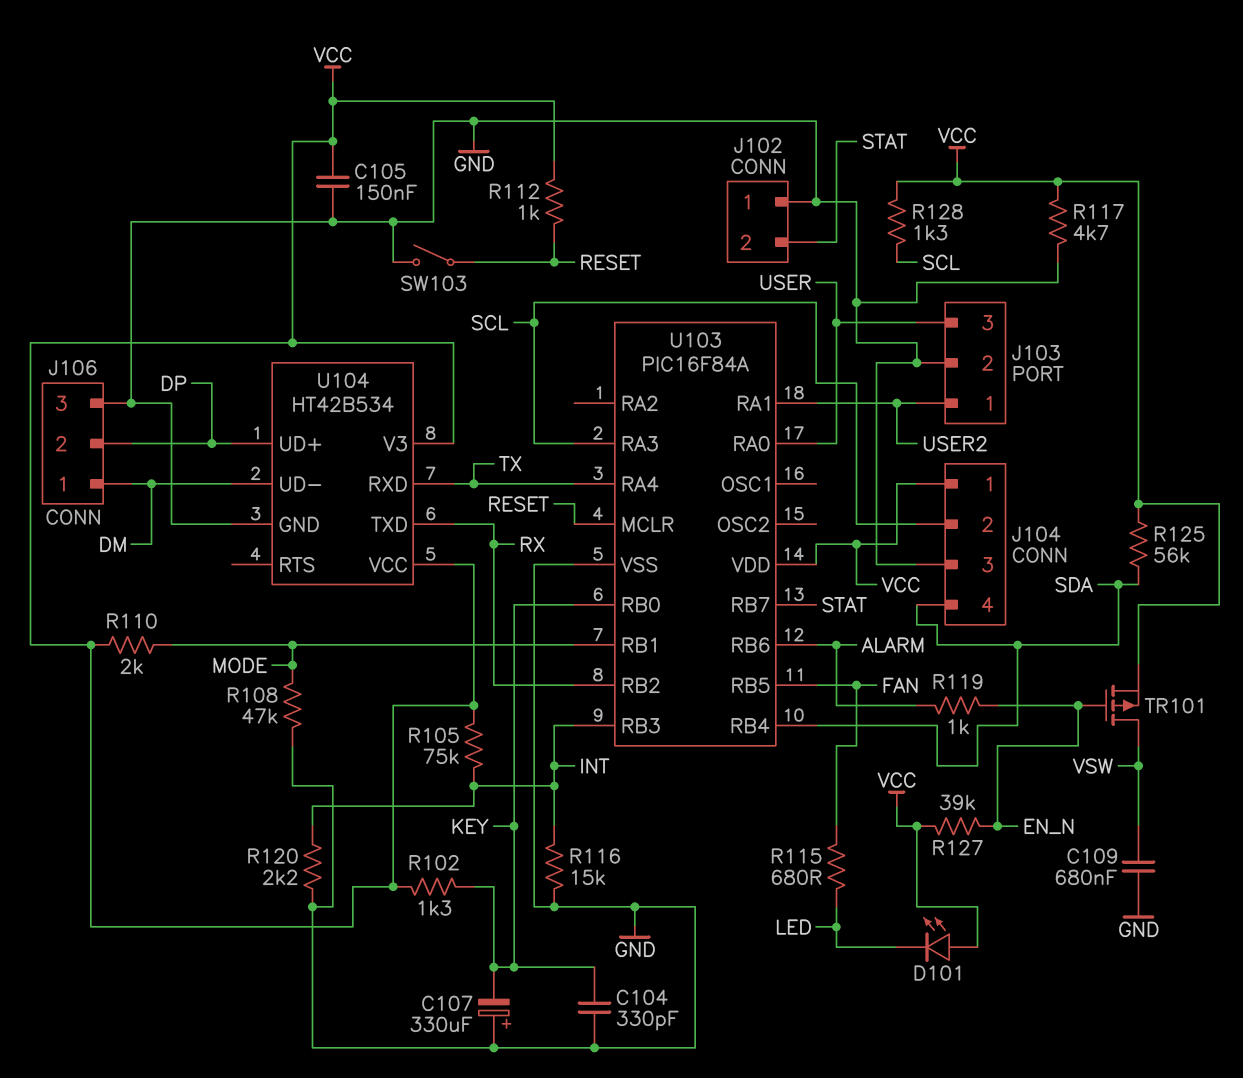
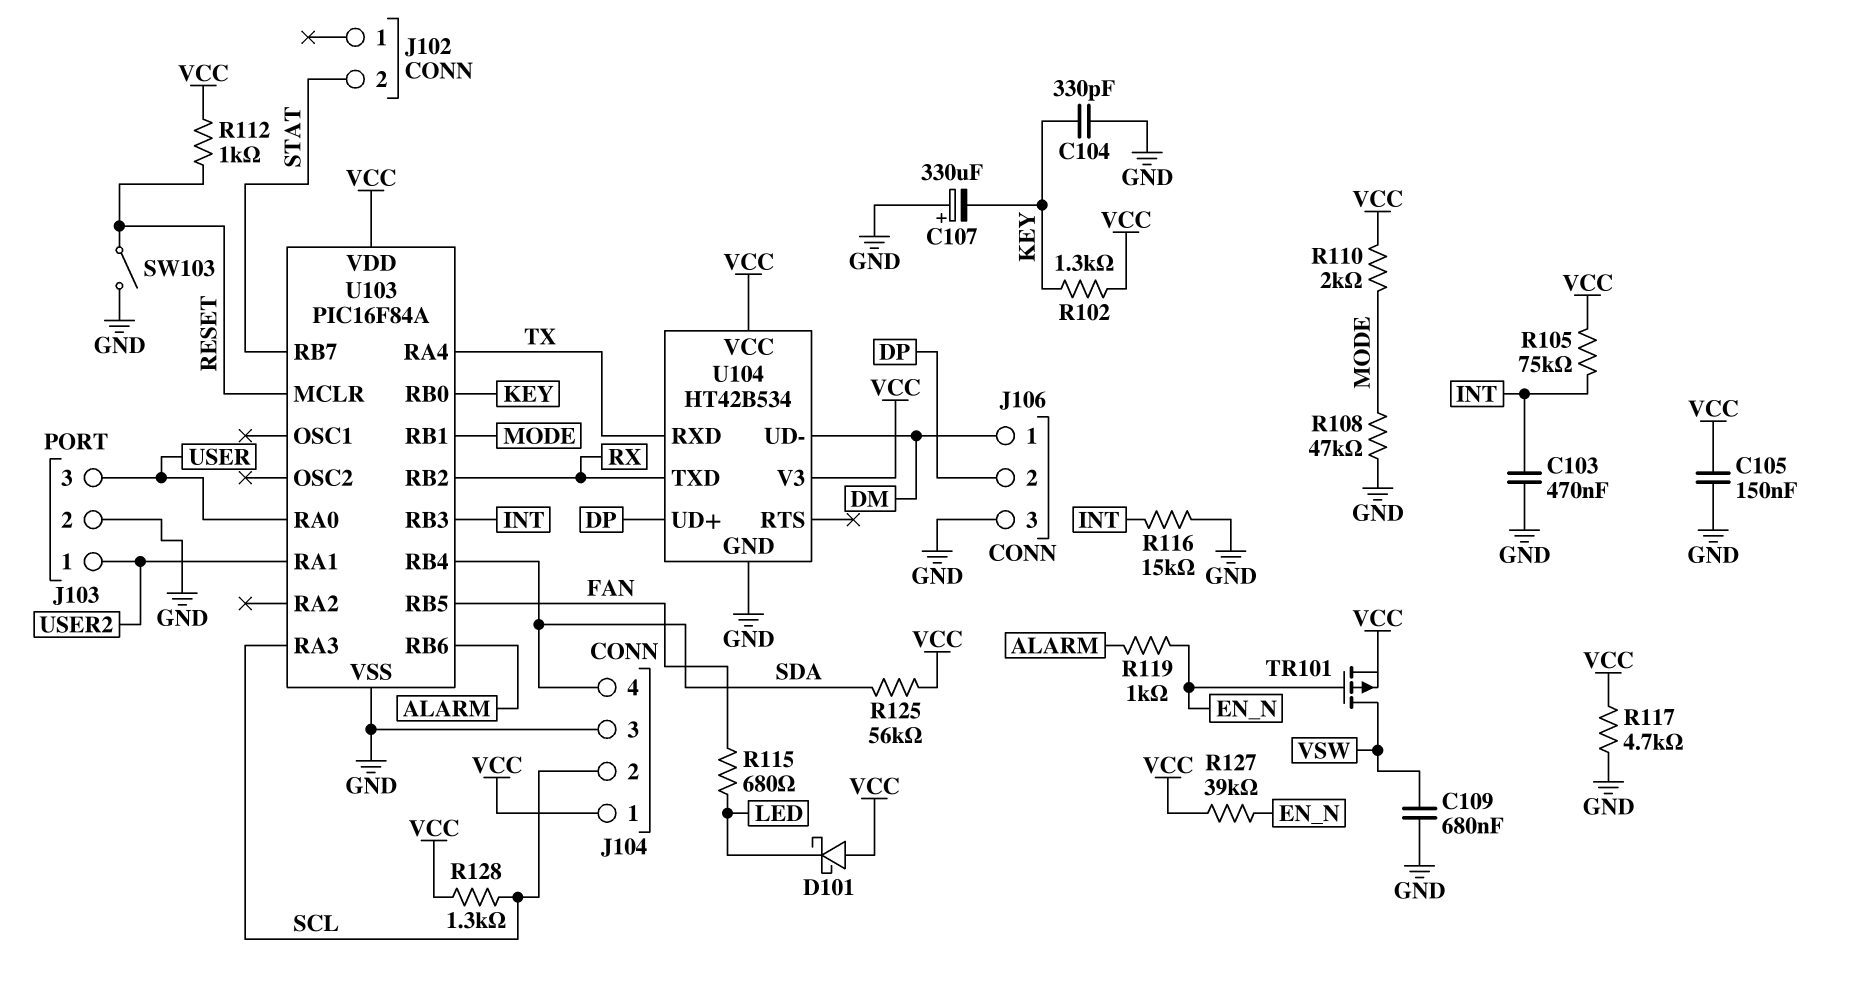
C103: none -> 470nF (GND, INT)
D101: LED (A VCC, K LED) -> schottky (A VCC, K LED)
J102 pin 1: GND -> none
R120: 2.2k (GND, INT) -> none

